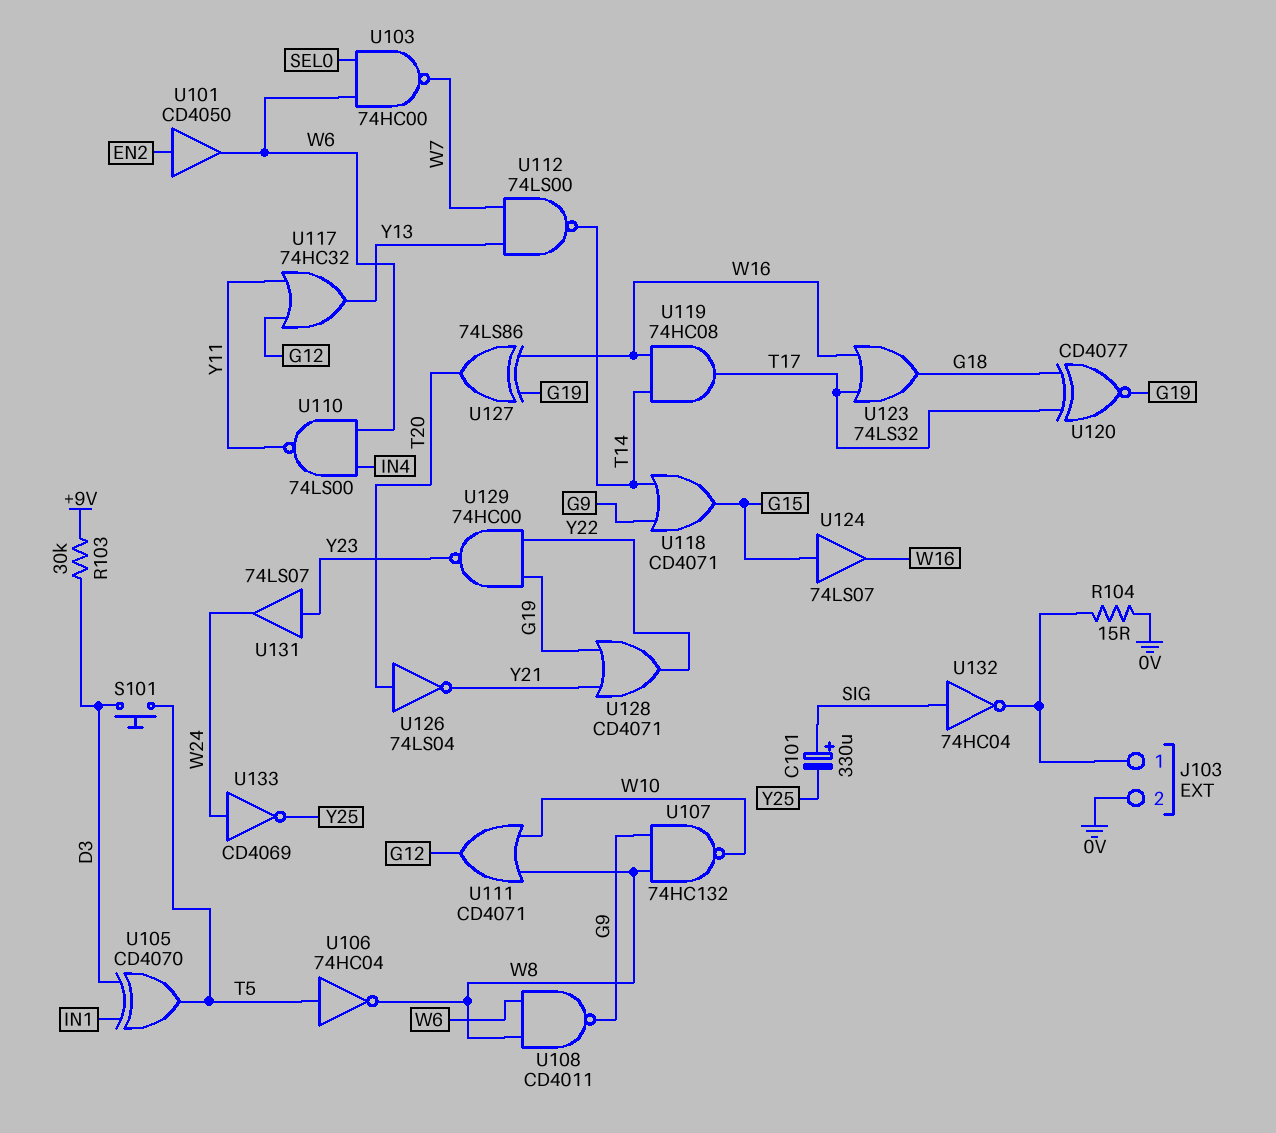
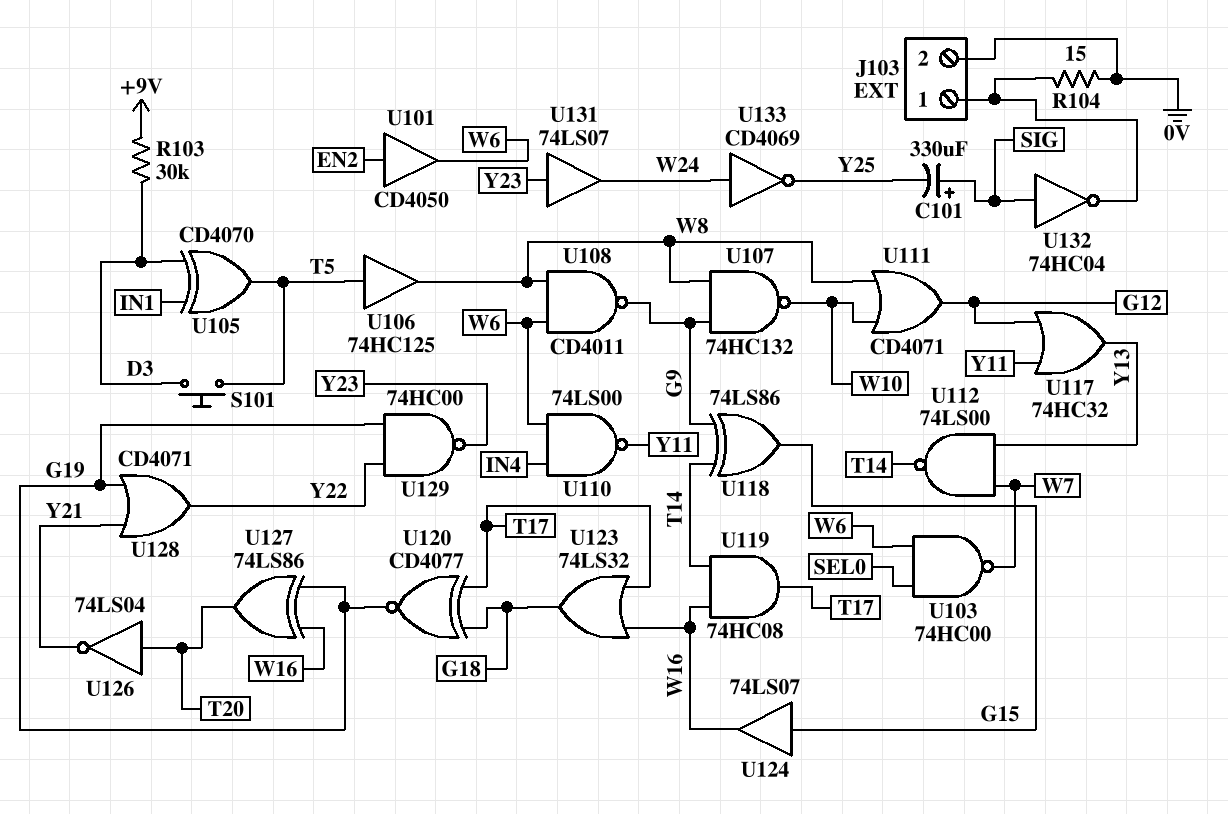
U106: NOT 74HC04 (in T5, out W8) -> buffer 74HC125 (in T5, out W8)
U118: OR CD4071 (in G9, in T14, out G15) -> XOR 74LS86 (in G9, in T14, out G15)

